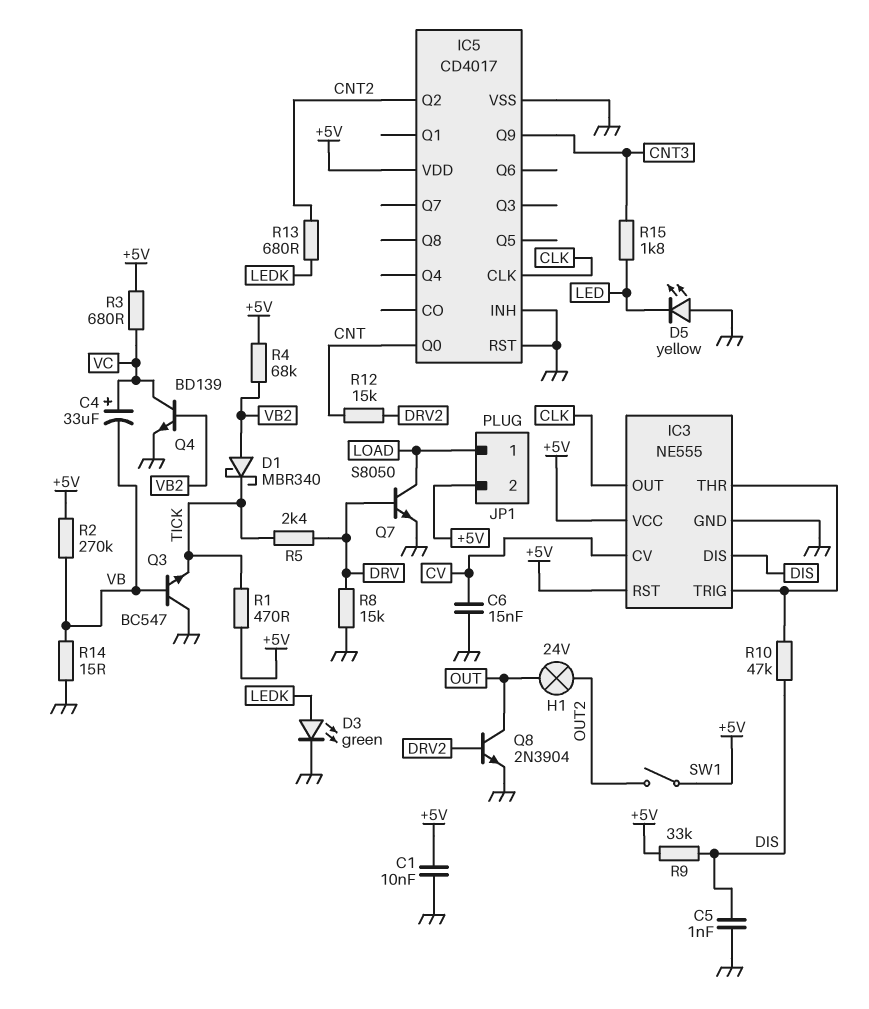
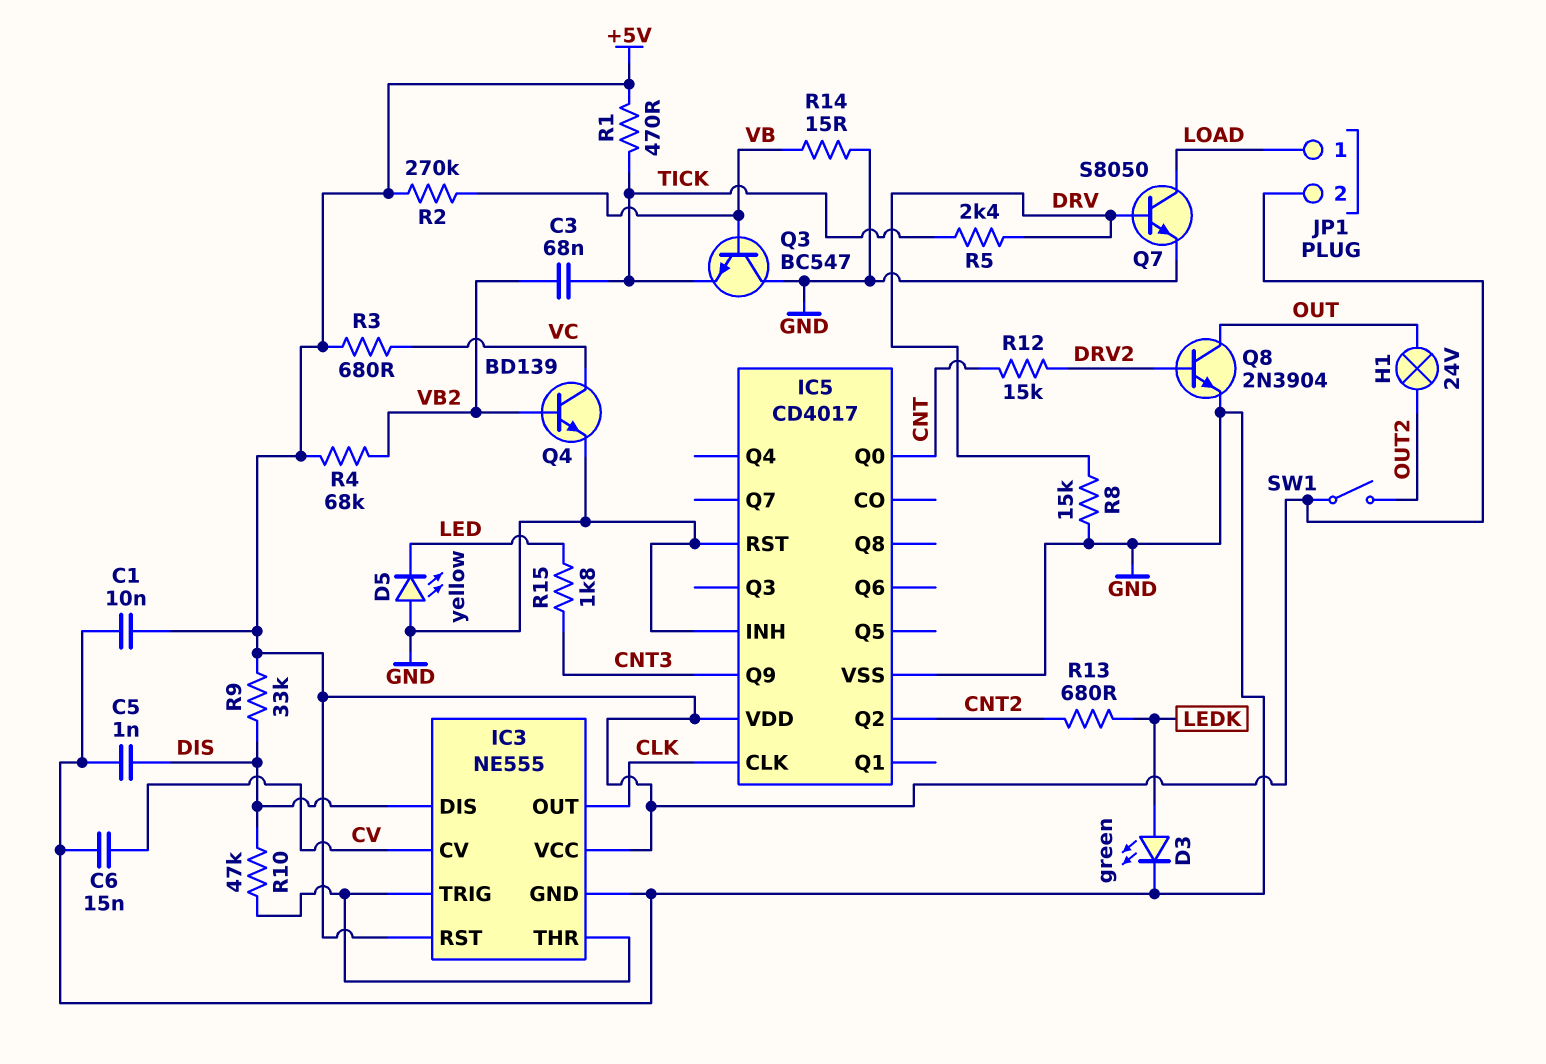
C3: none -> 68nF (TICK, VB2)
C4: 33uF (plus VC, minus VB) -> none
D1: schottky MBR340 (A VB2, K TICK) -> none

